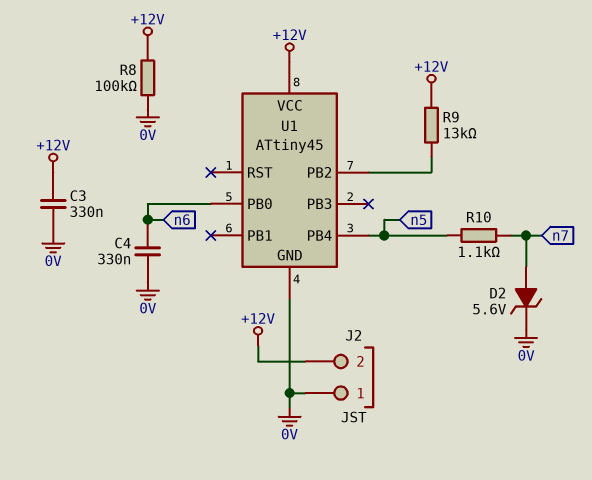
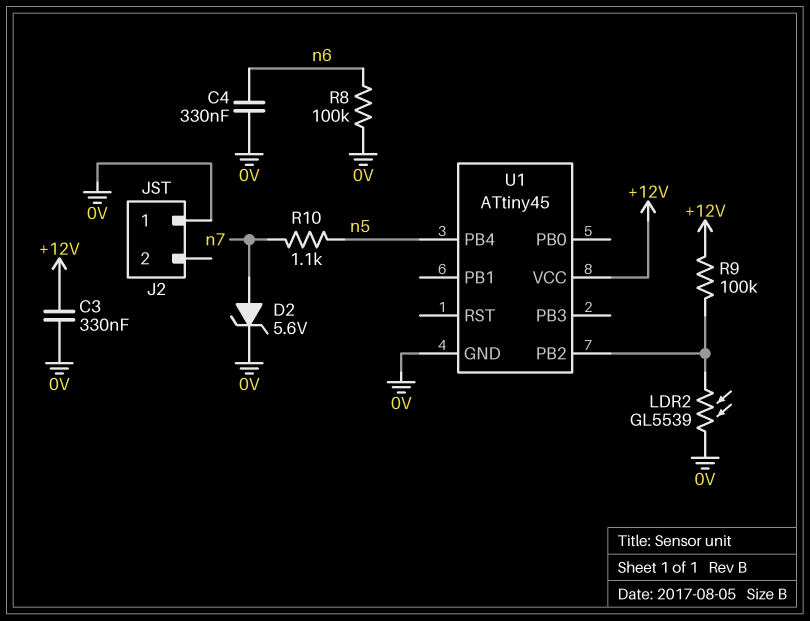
J2 pin 2: +12V -> none
LDR2: none -> GL5539 (0V, U1/PB2)
R8: 100k (+12V, 0V) -> 100k (0V, n6)
R9: 13k (+12V, U1/PB2) -> 100k (+12V, U1/PB2)
U1 pin PB0: n6 -> none

